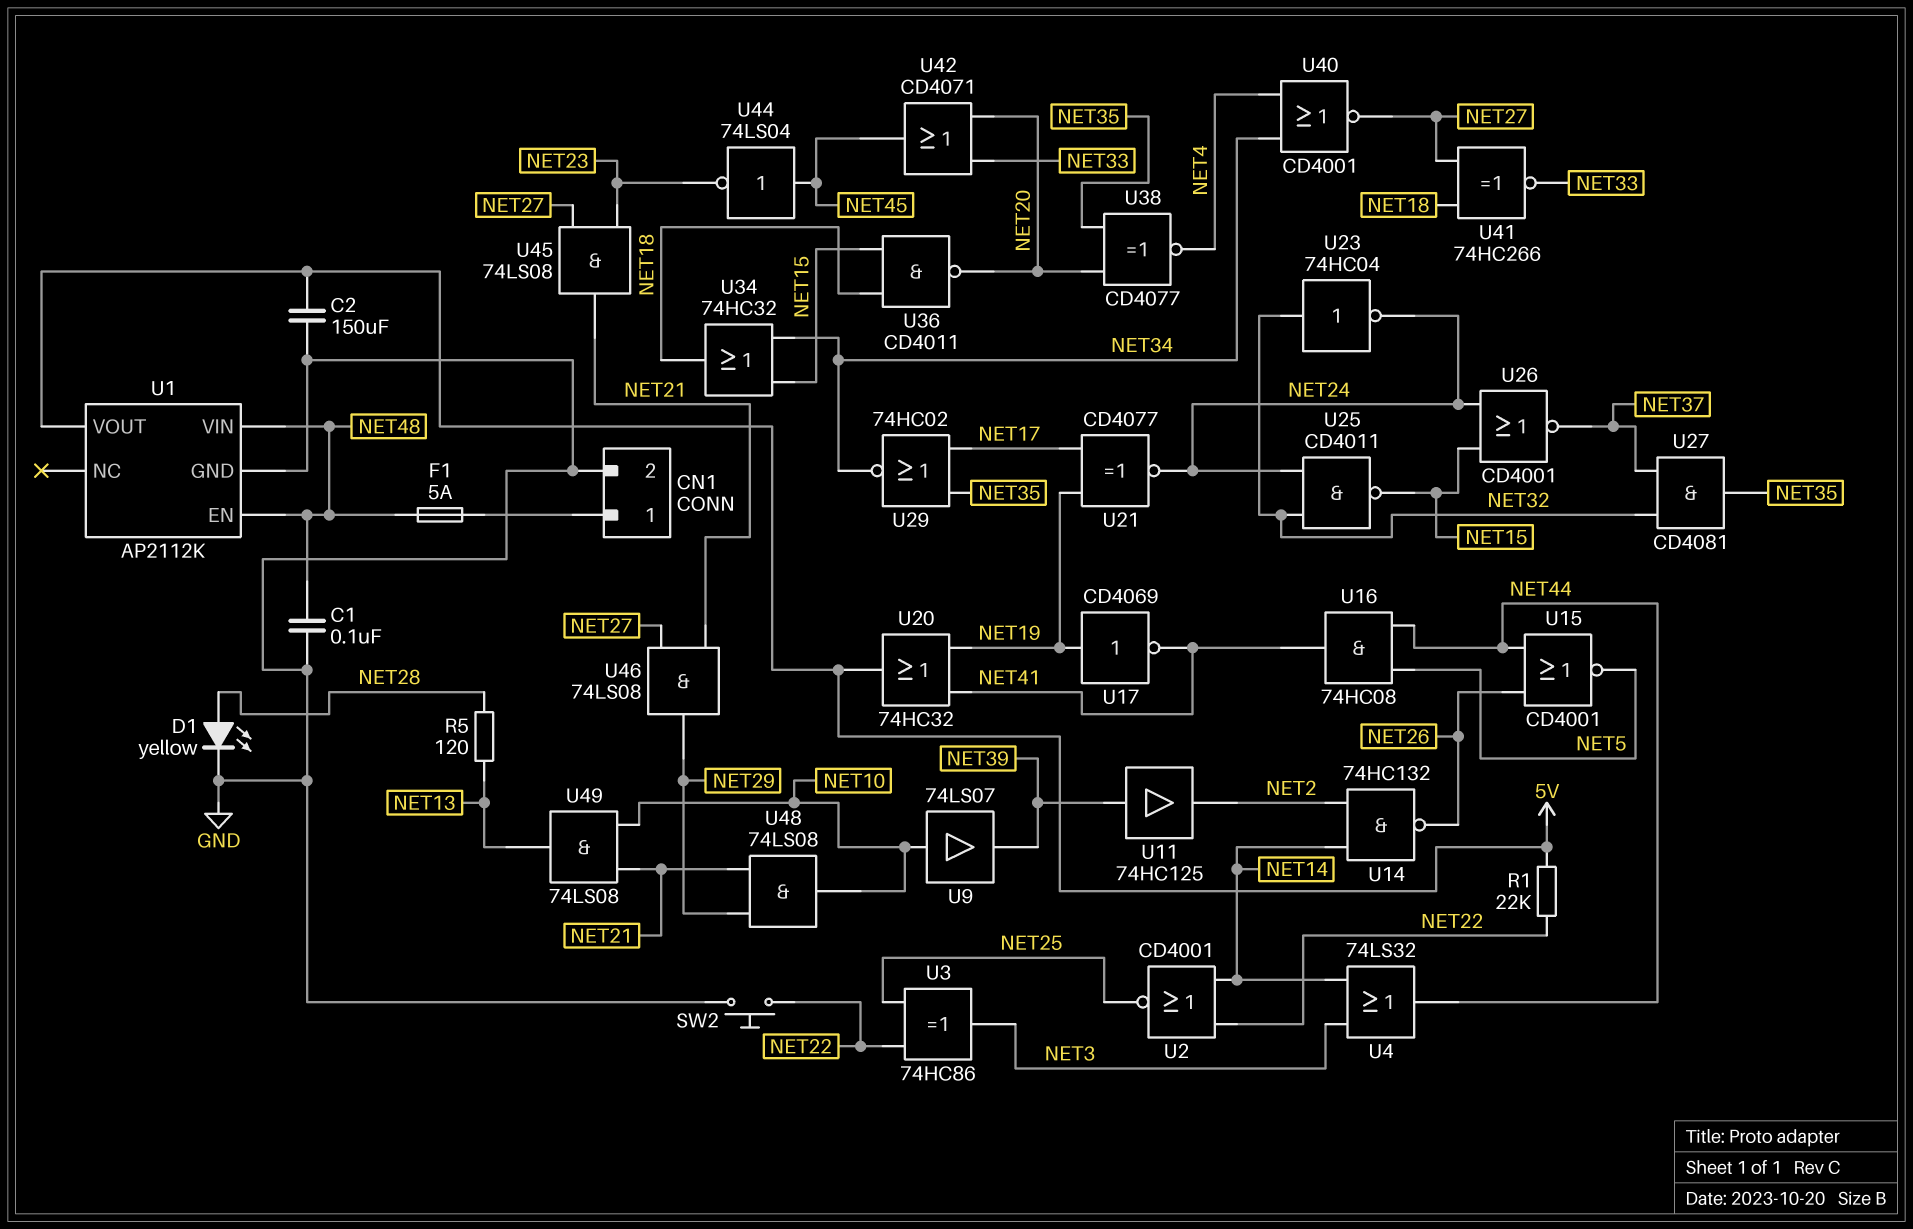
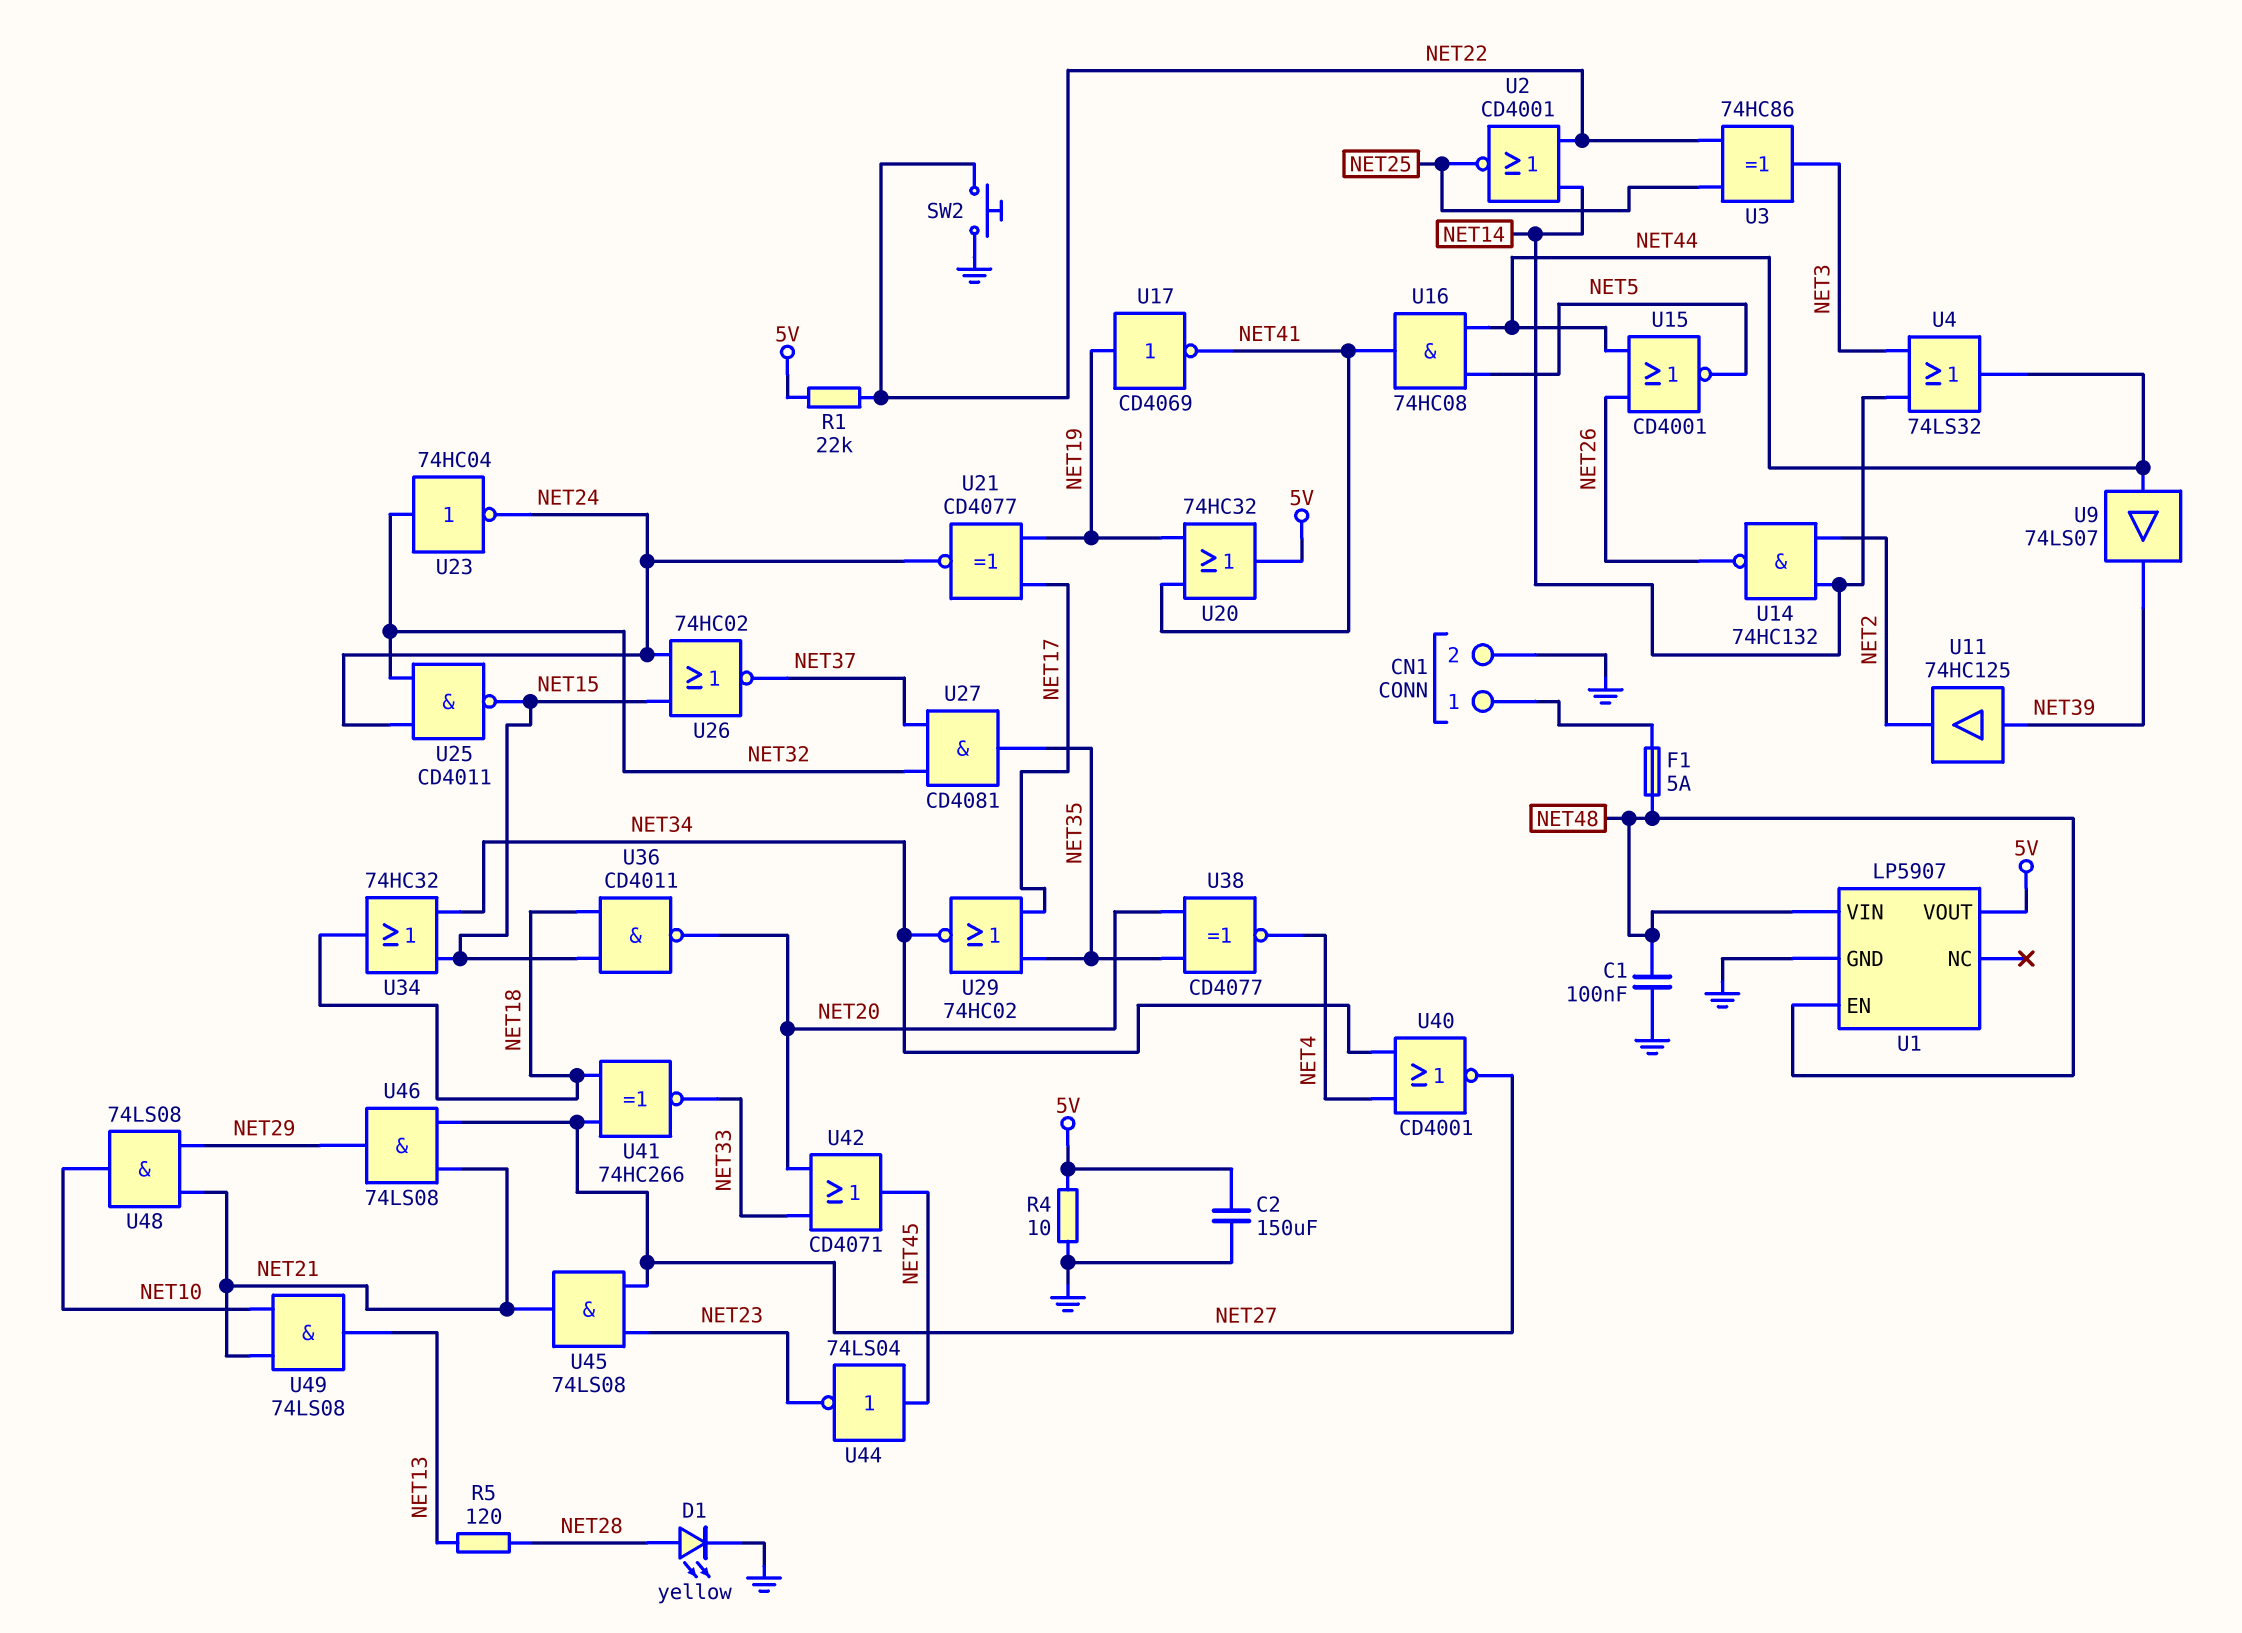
R4: none -> 10 (5V, GND)
U1: AP2112K -> LP5907
U9: buffer 74LS07 (in NET10, out NET39) -> buffer 74LS07 (in NET44, out NET39)
U26: NOR CD4001 (in NET15, in NET24, out NET37) -> NOR 74HC02 (in NET15, in NET24, out NET37)

